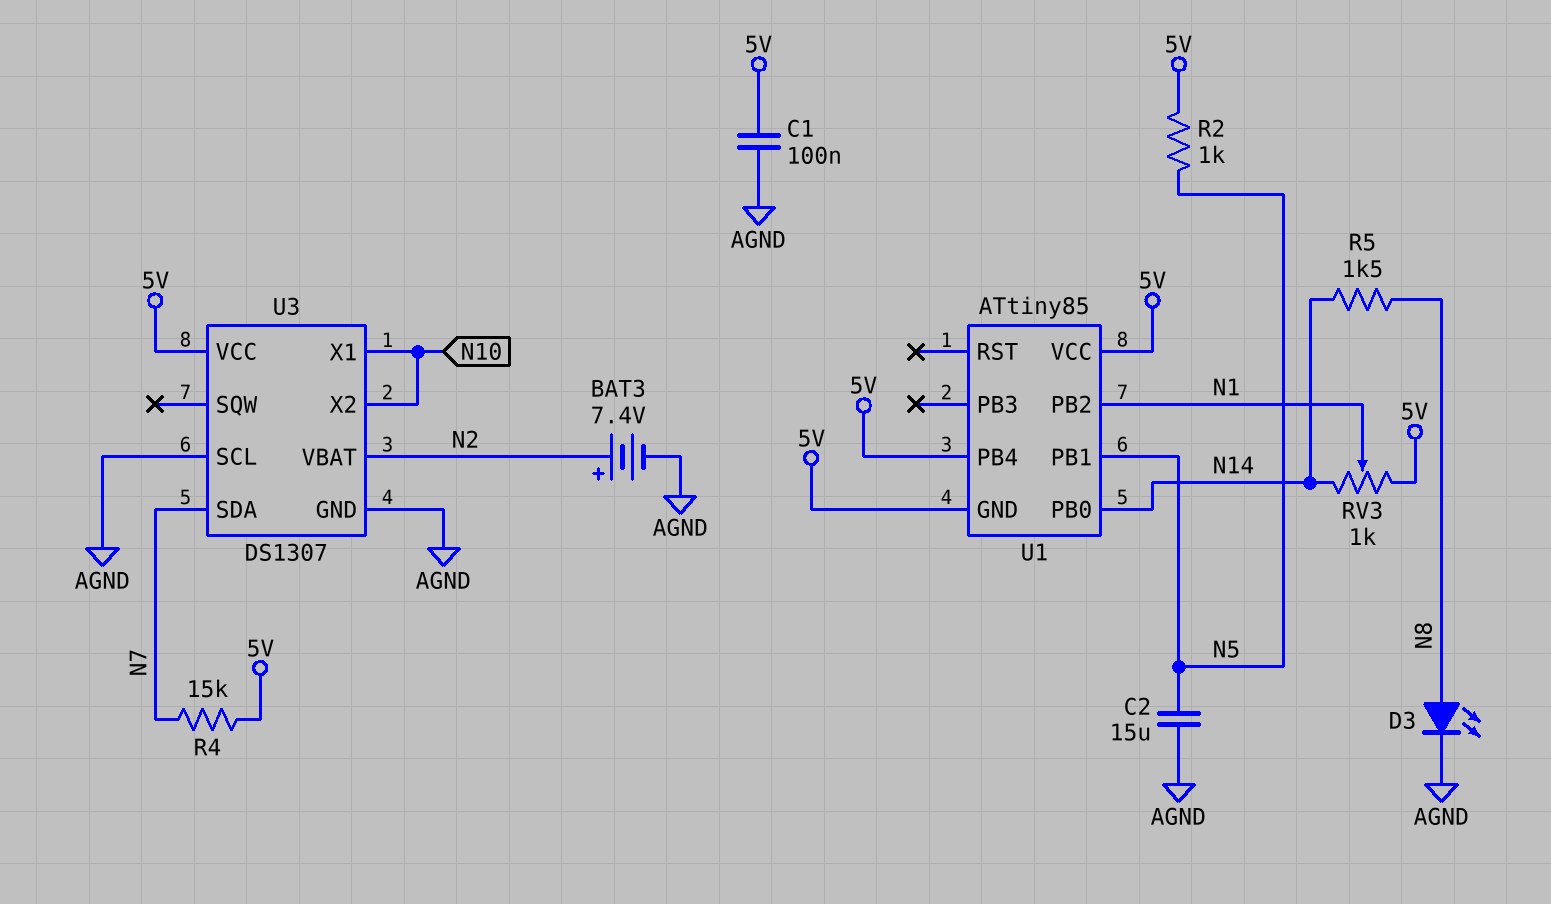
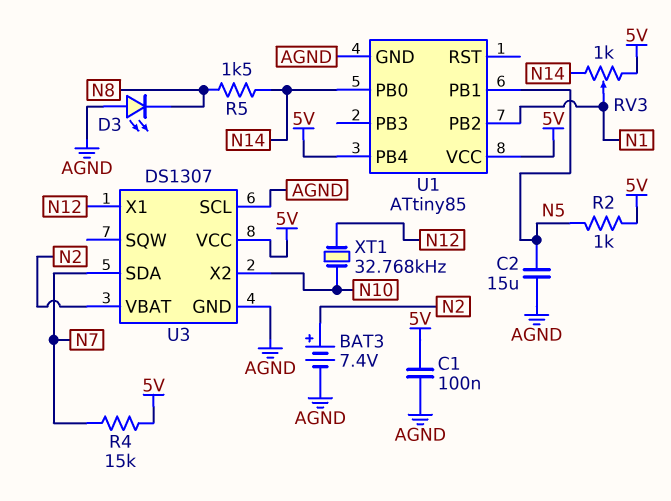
D3: LED (A N8, K AGND) -> LED (A AGND, K N8)
U1 pin GND: 5V -> AGND
U3 pin X1: N10 -> N12
XT1: none -> 32.768kHz (N10, N12)

